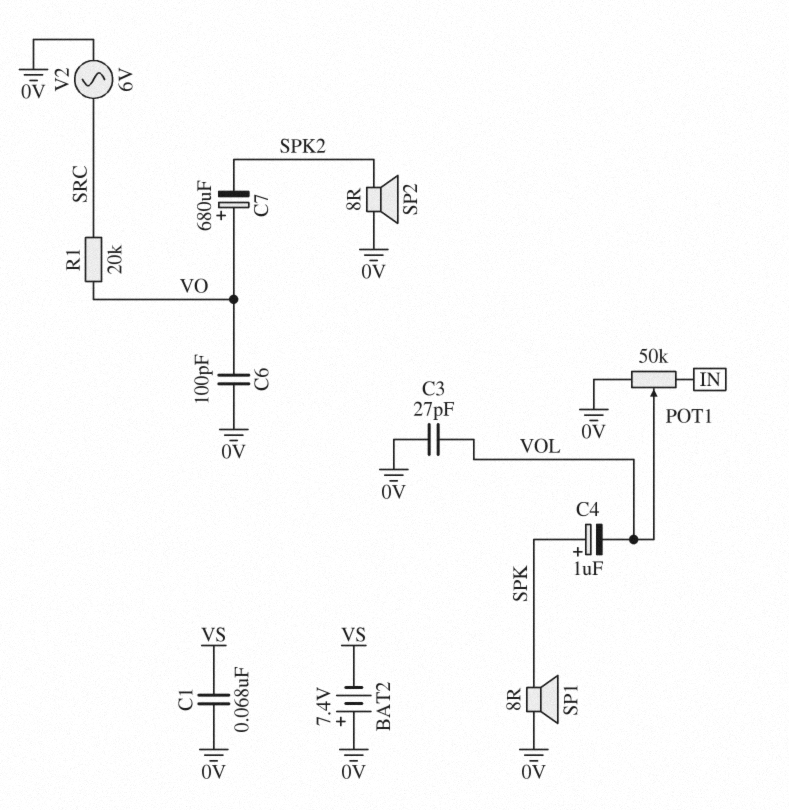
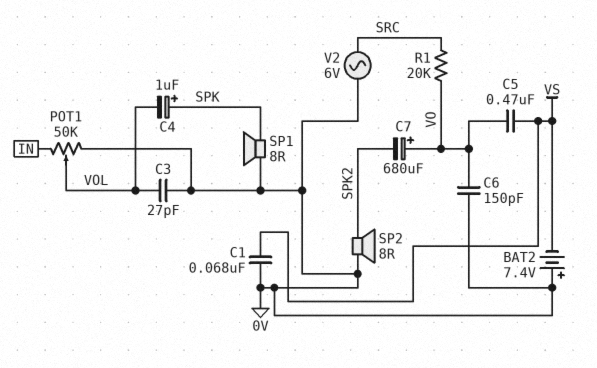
C5: none -> 470nF (VO, VS)
C6: 100pF (0V, VO) -> 150pF (0V, VO)

